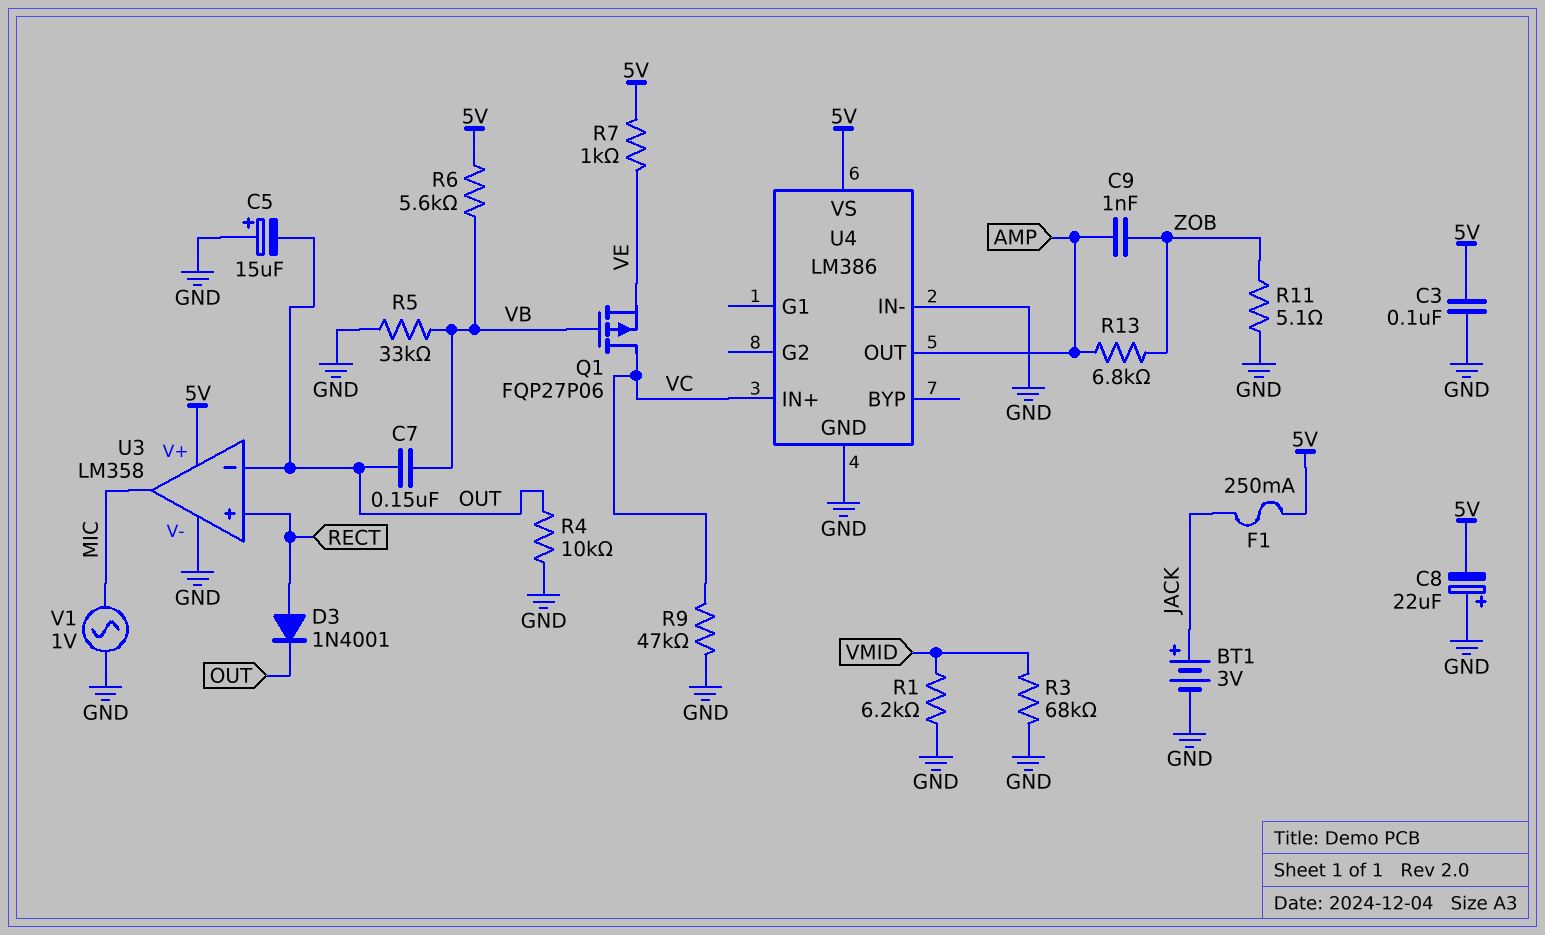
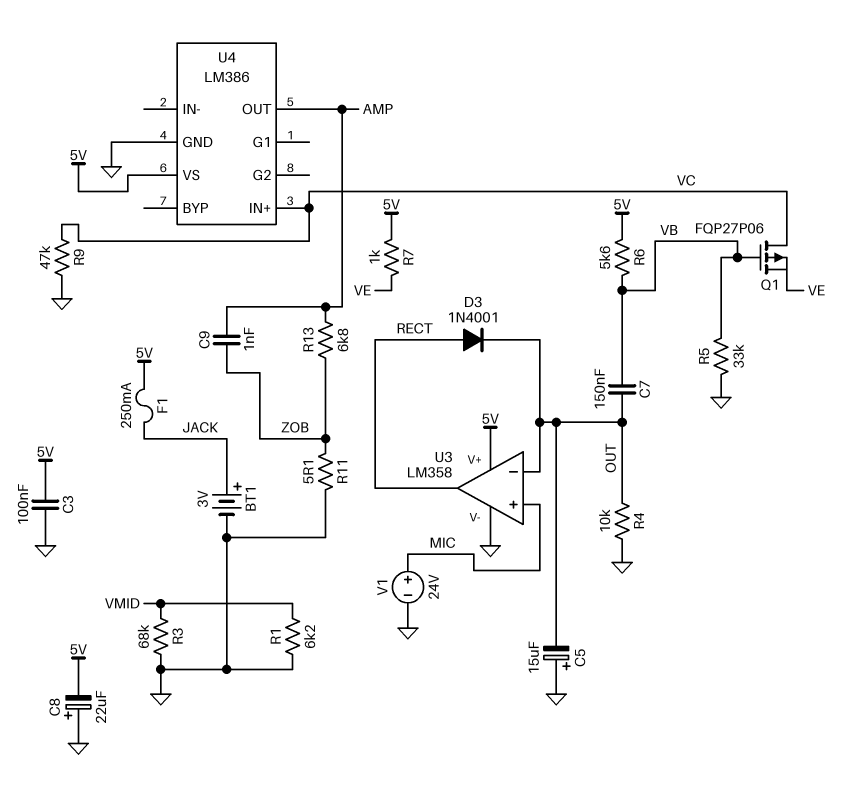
U3 pin in+: RECT -> MIC
U3 pin out: MIC -> RECT
U4 pin IN-: GND -> none
V1: AC 1V (GND, MIC) -> 24V (plus MIC, minus GND)

